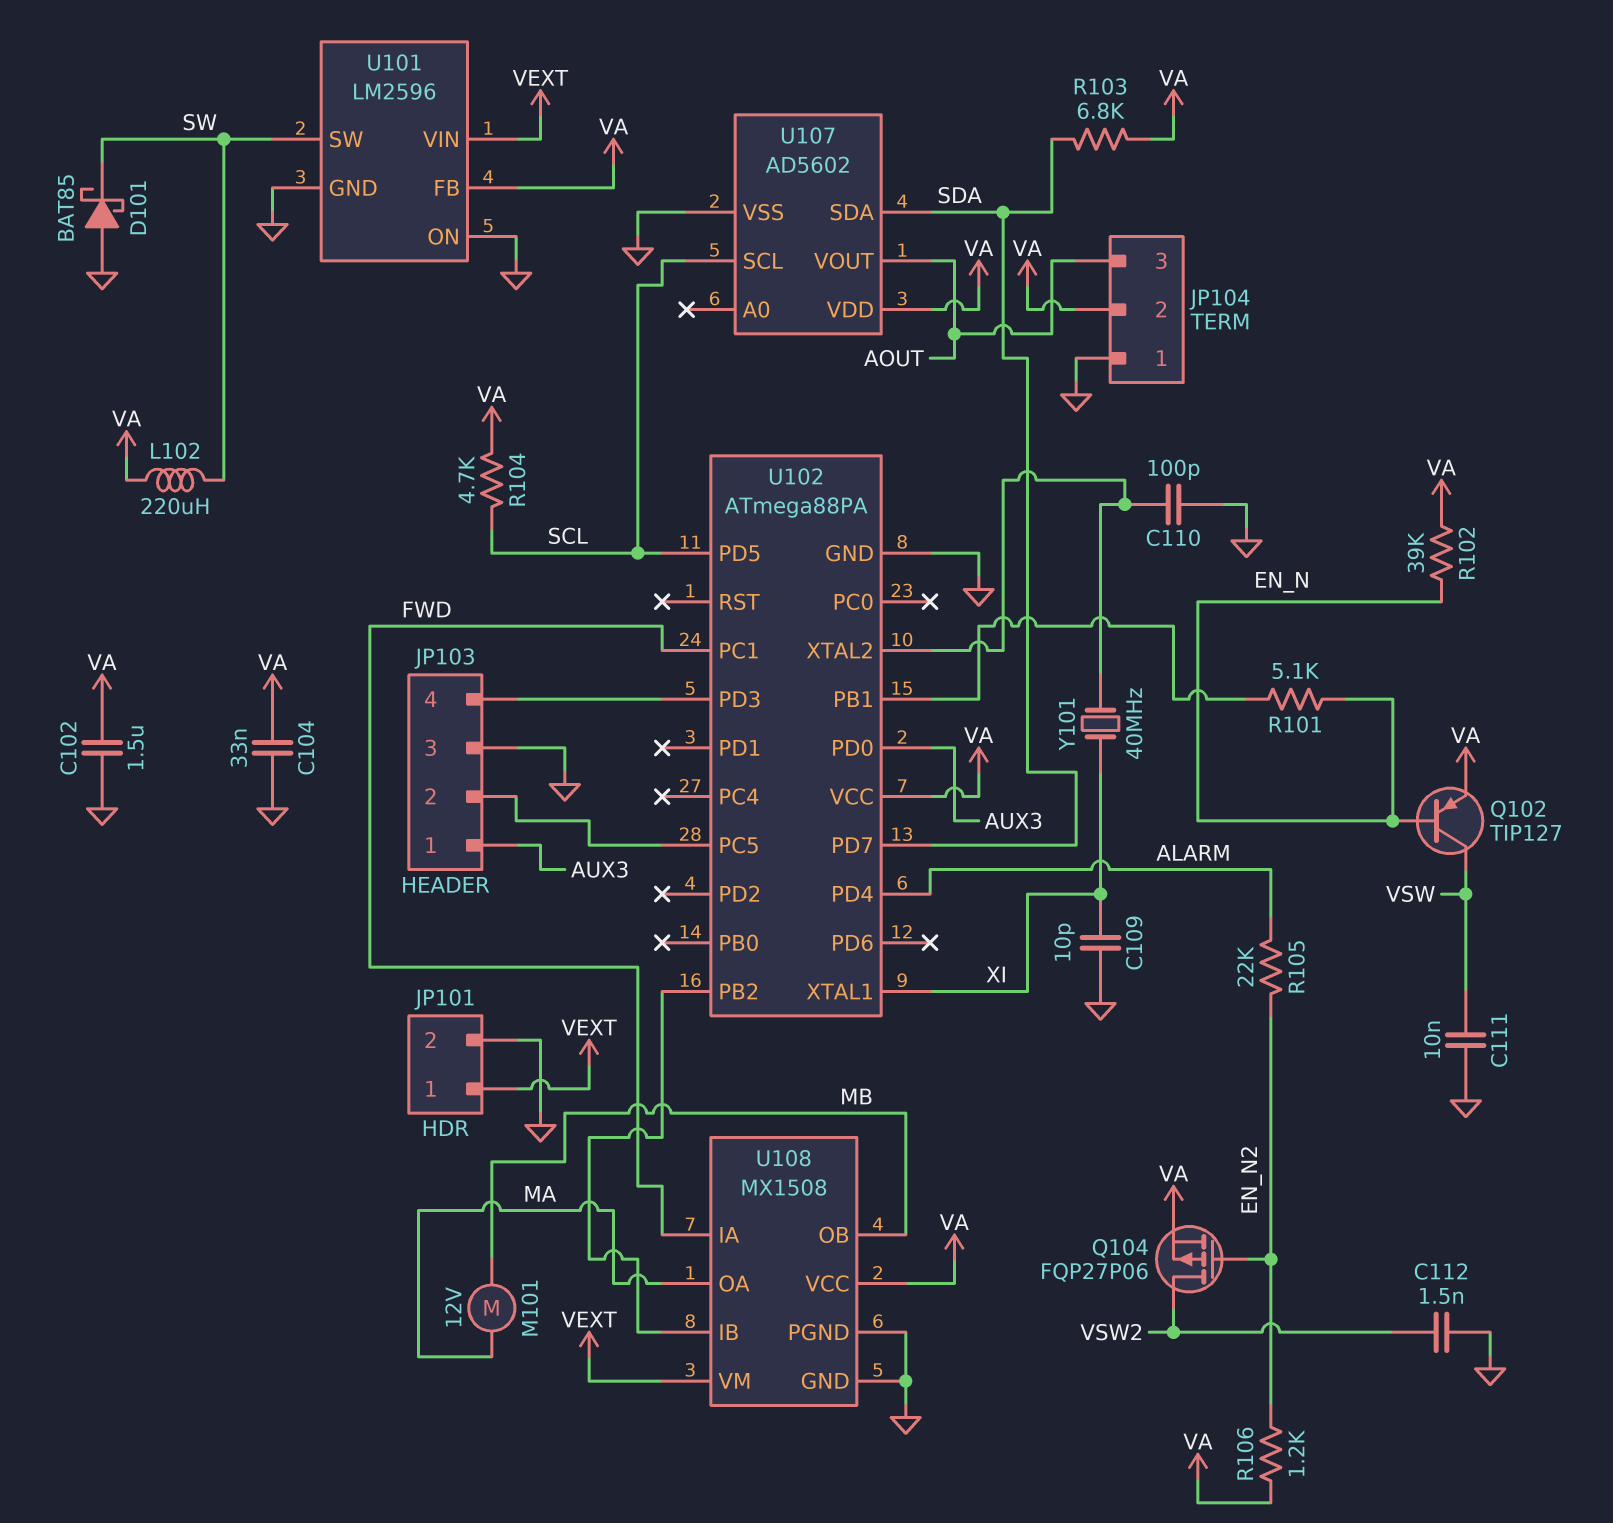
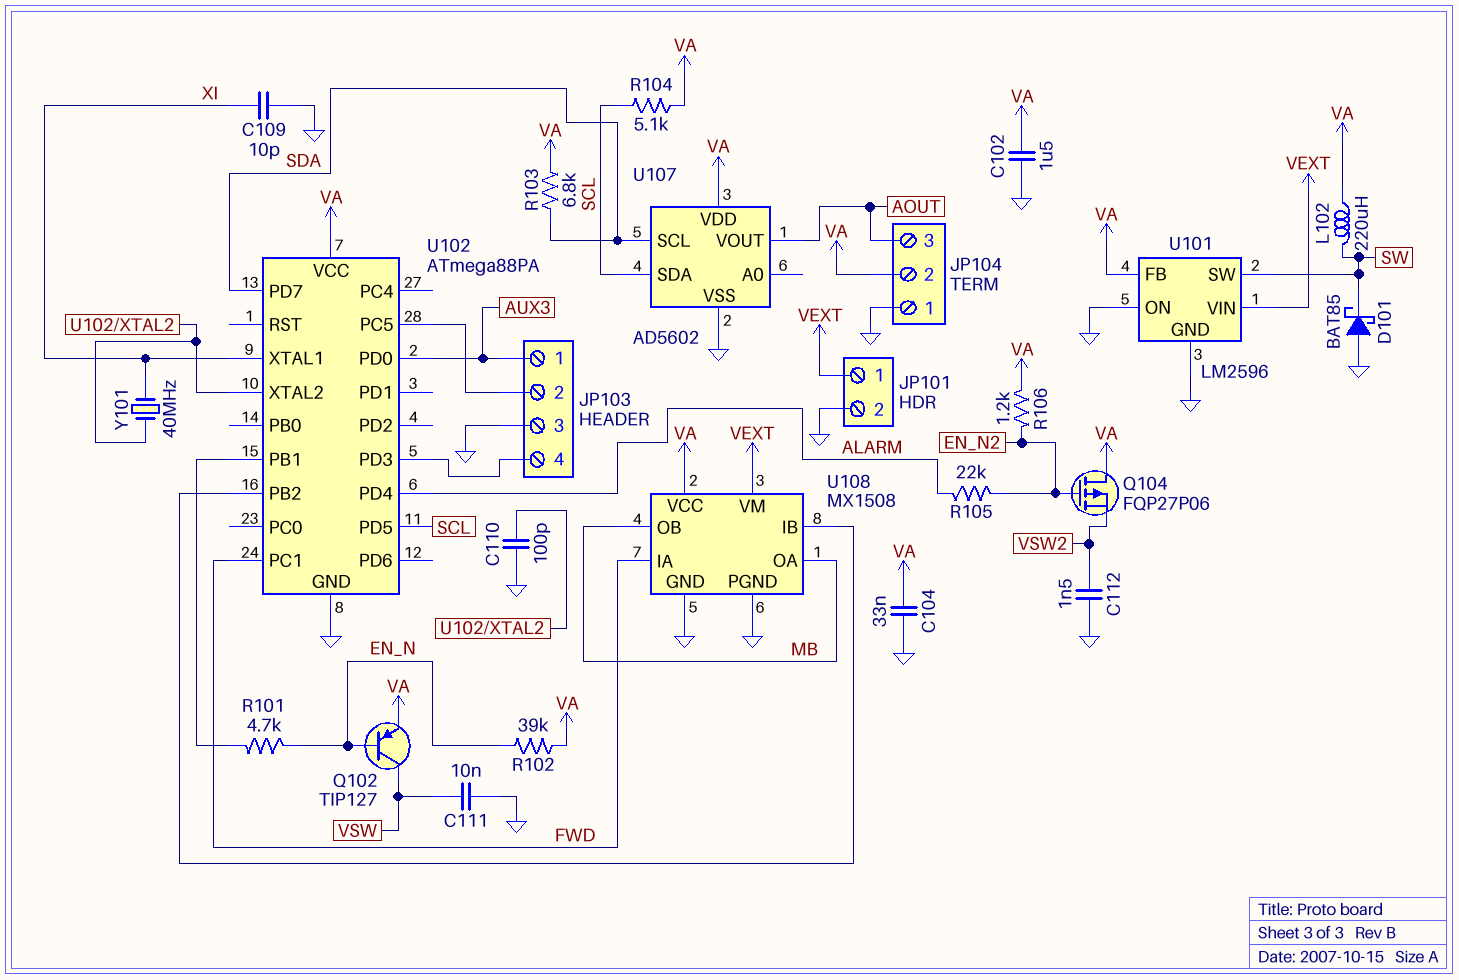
M101: motor 12V (MA, MB) -> none
Q104: PMOS FQP27P06 (G EN_N2, D VSW2, S VA) -> PMOS FQP27P06 (G EN_N2, D VA, S VSW2)
R101: 5.1k (EN_N, U102/PB1) -> 4.7k (EN_N, U102/PB1)
R104: 4.7k (SCL, VA) -> 5.1k (SCL, VA)
U107 pin SCL: SCL -> SDA
U107 pin SDA: SDA -> SCL
U108 pin OA: MA -> MB

